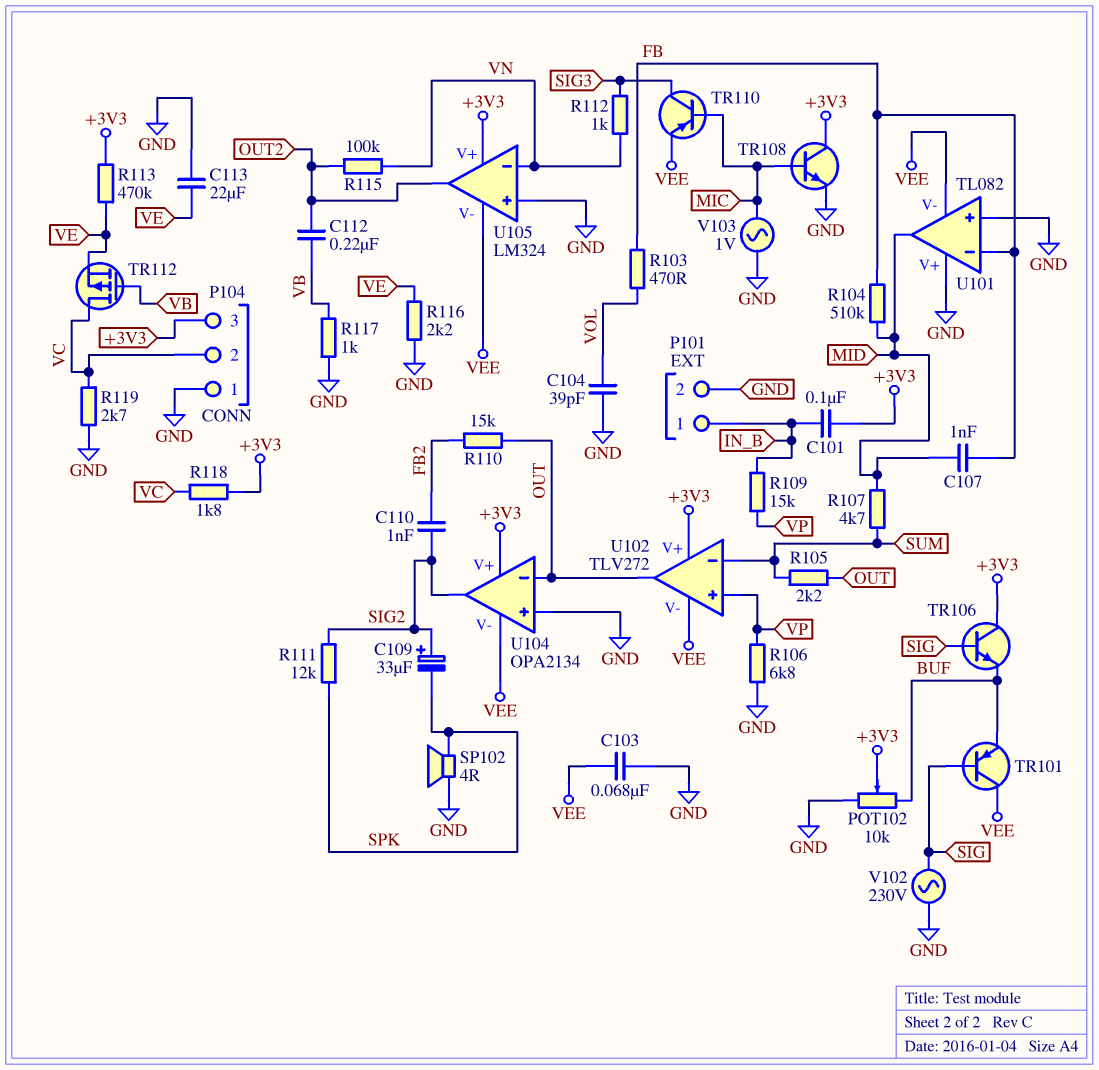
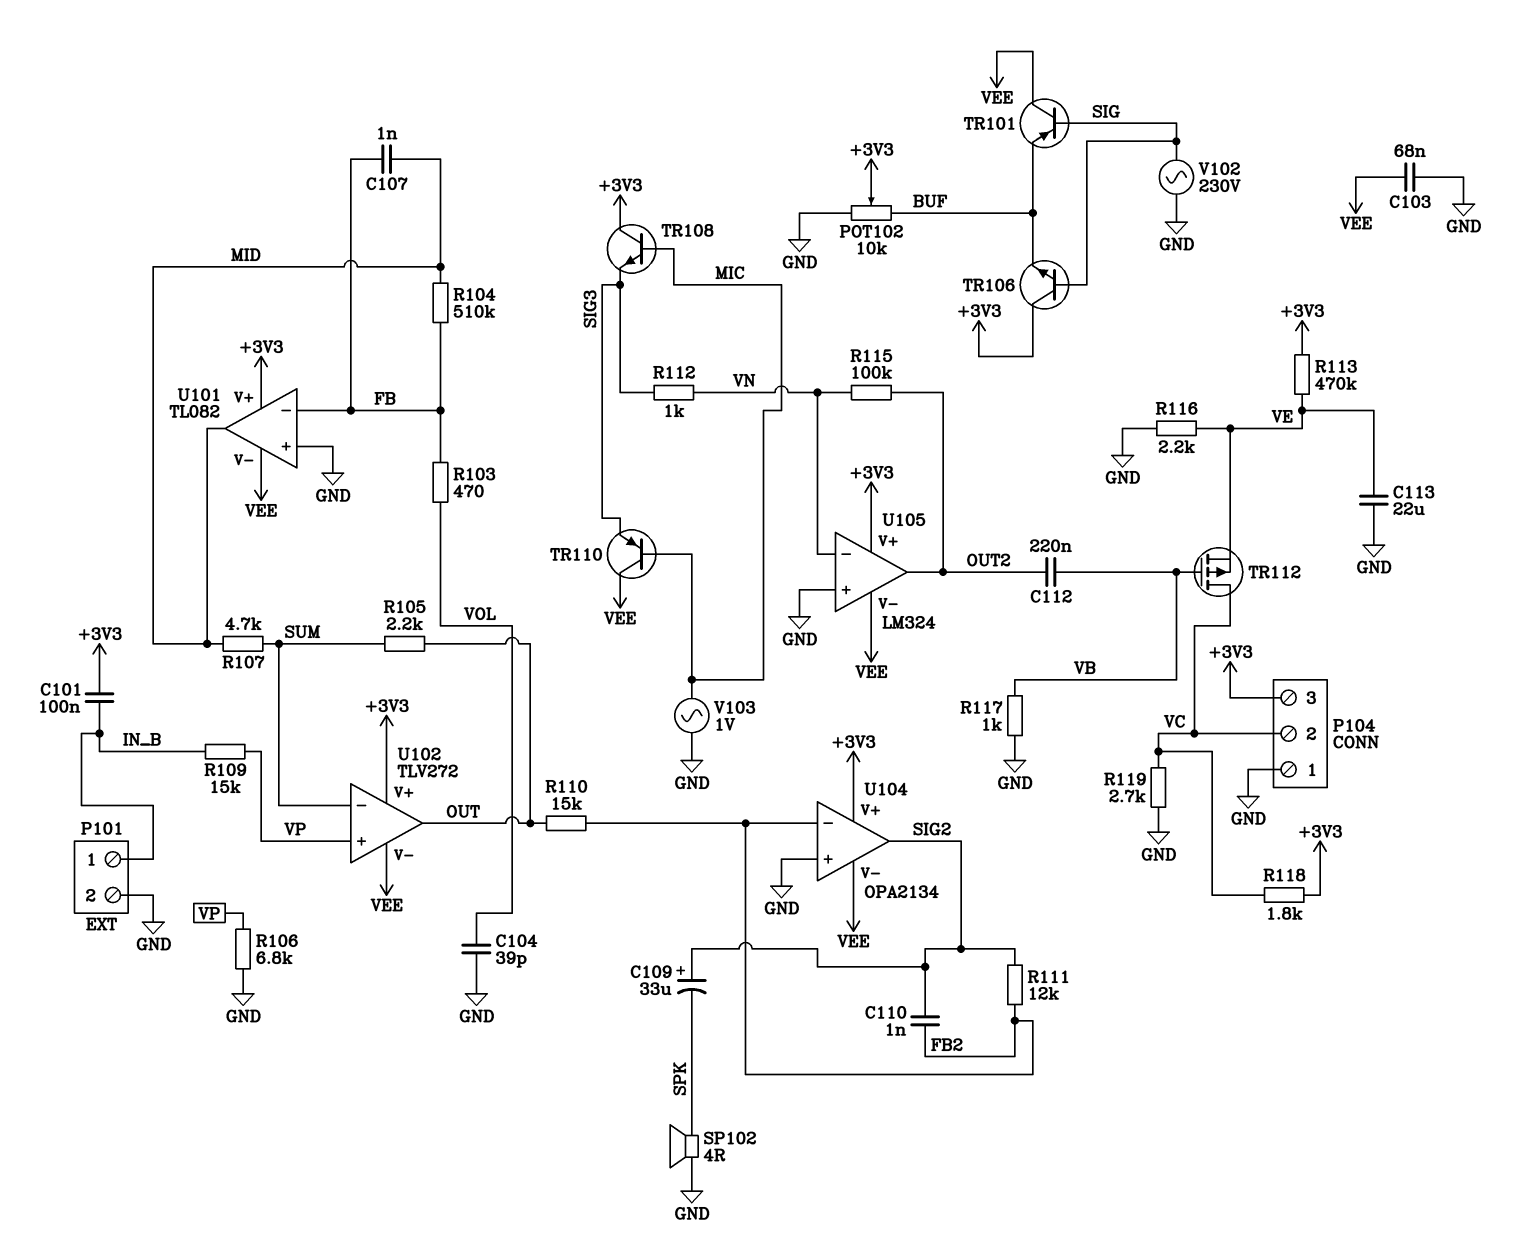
R111: 12k (SIG2, SPK) -> 12k (FB2, SIG2)
TR108: NPN (B MIC, C +3V3, E GND) -> NPN (B MIC, C +3V3, E SIG3)
TR110: PNP (B MIC, C SIG3, E VEE) -> PNP (B MIC, C VEE, E SIG3)
U101 pin V+: GND -> +3V3
U104 pin in-: OUT -> FB2

